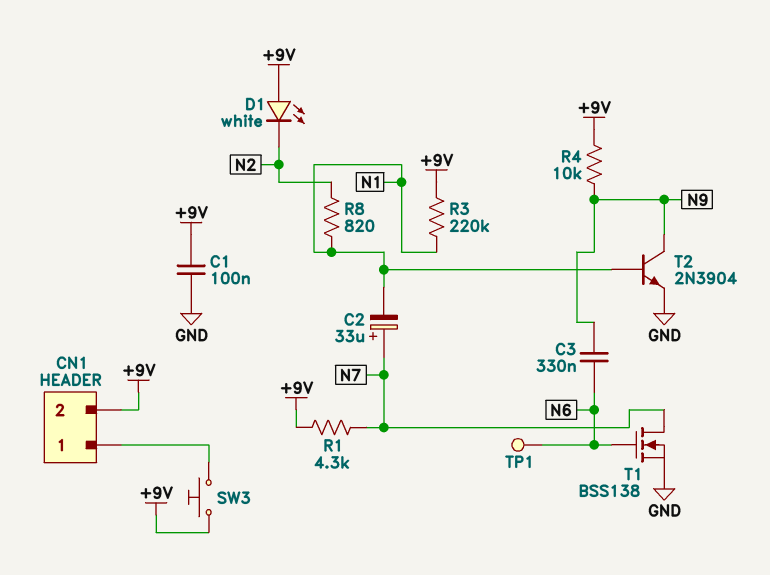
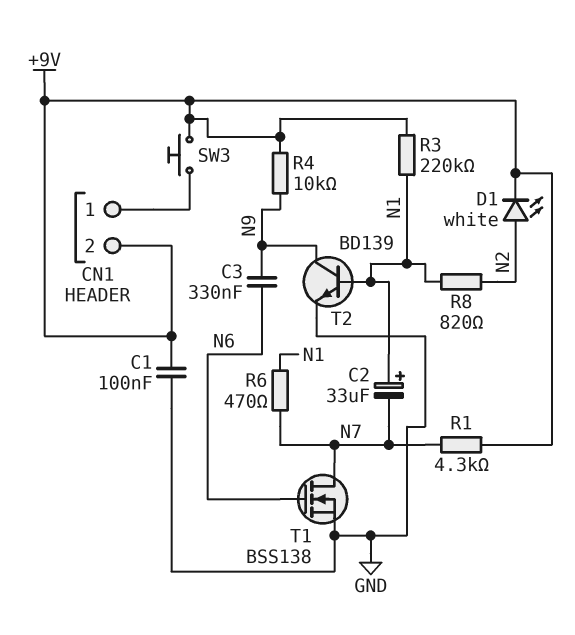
C2: 33uF (plus N7, minus N1) -> 33uF (plus N1, minus N7)
D1: LED white (A +9V, K N2) -> LED white (A N2, K +9V)
R6: none -> 470 (N1, N7)
T2: NPN 2N3904 (B N1, C N9, E GND) -> NPN BD139 (B N1, C N9, E GND)
TP1: test point (N6) -> none

